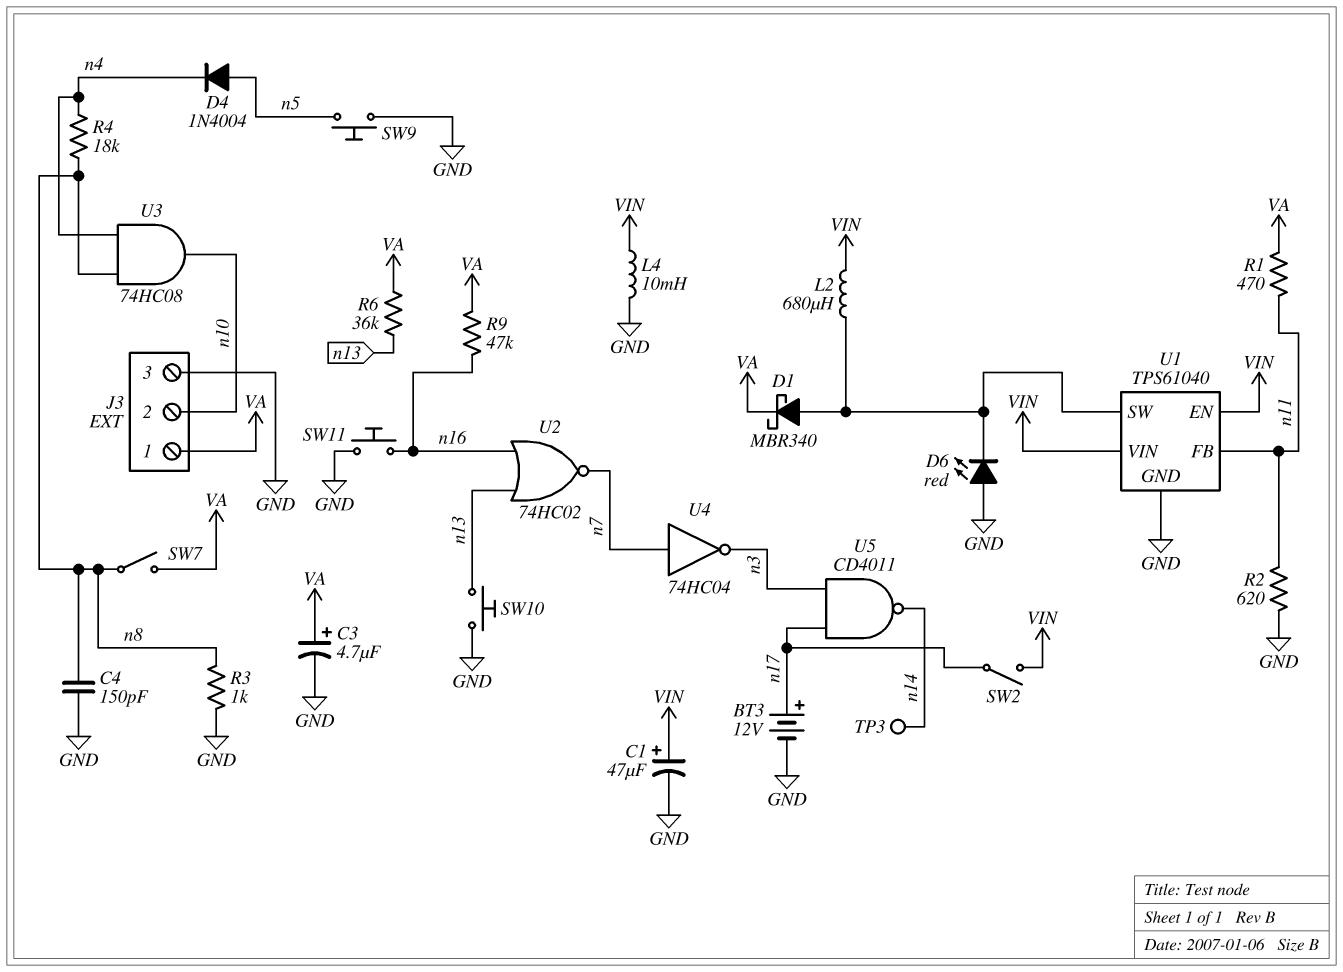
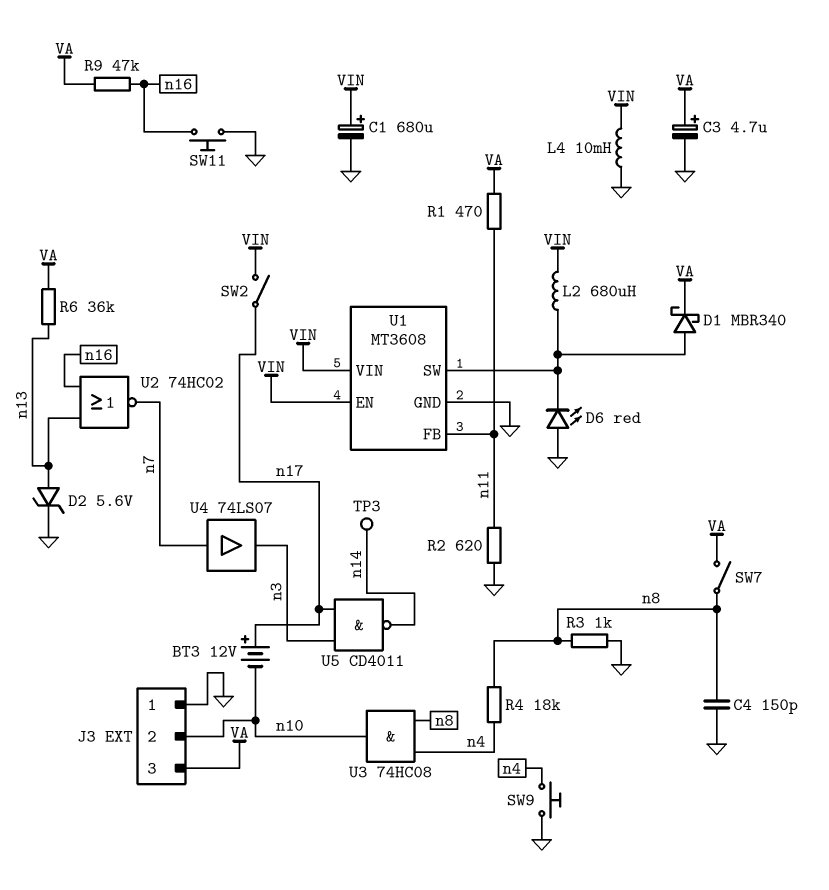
BT3: 12V (plus n17, minus GND) -> 12V (plus n17, minus n10)
C1: 47uF (plus VIN, minus GND) -> 680uF (plus VIN, minus GND)
D2: none -> zener 5.6V (A n13, K GND)
D4: diode 1N4004 (A n5, K n4) -> none
J3 pin 1: VA -> GND
J3 pin 3: GND -> VA
SW9: button (GND, n5) -> button (GND, n4)
SW10: button (GND, n13) -> none
U1: TPS61040 -> MT3608
U4: NOT 74HC04 (in n7, out n3) -> buffer 74LS07 (in n7, out n3)

